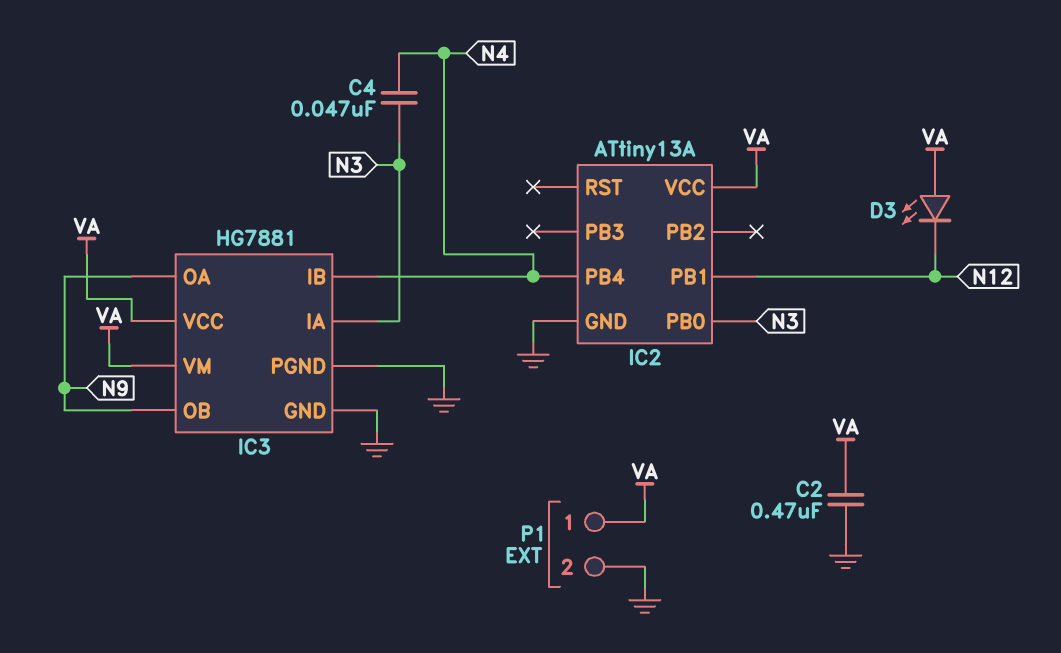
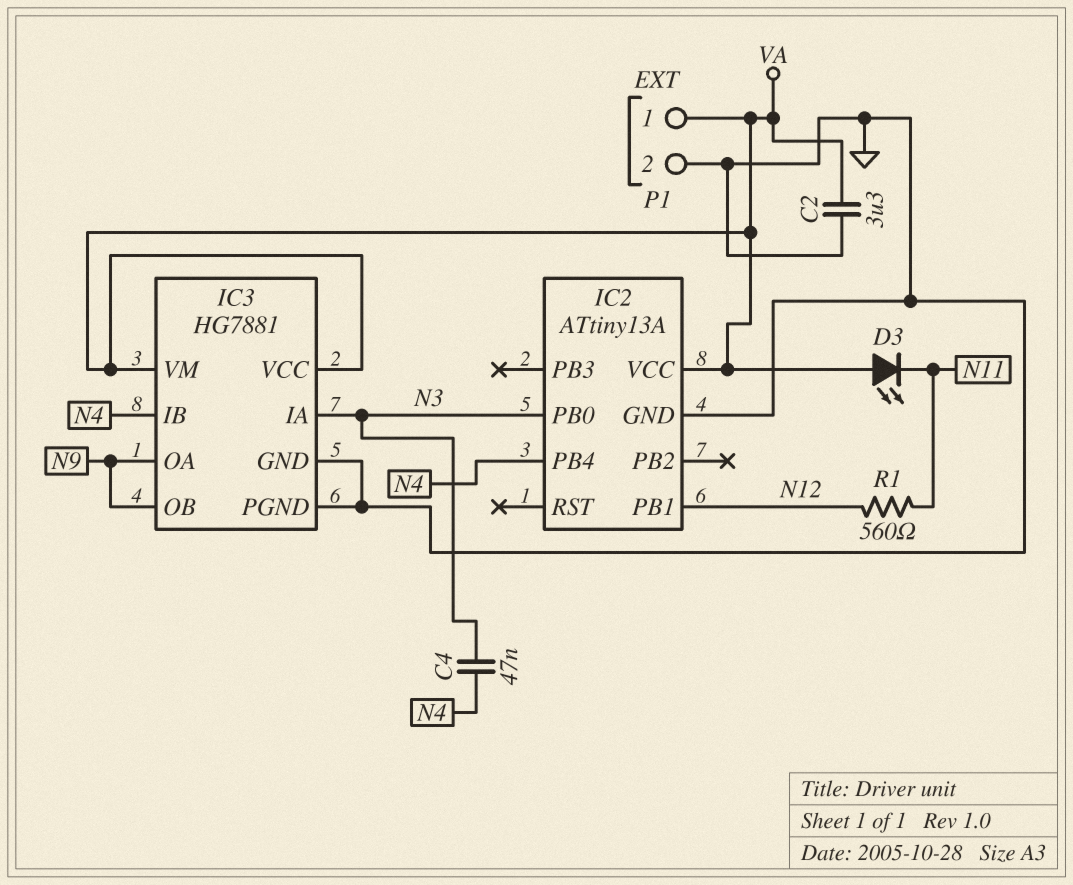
C2: 470nF (GND, VA) -> 3.3uF (GND, VA)
D3: LED (A VA, K N12) -> LED (A VA, K N11)
R1: none -> 560 (N11, N12)

